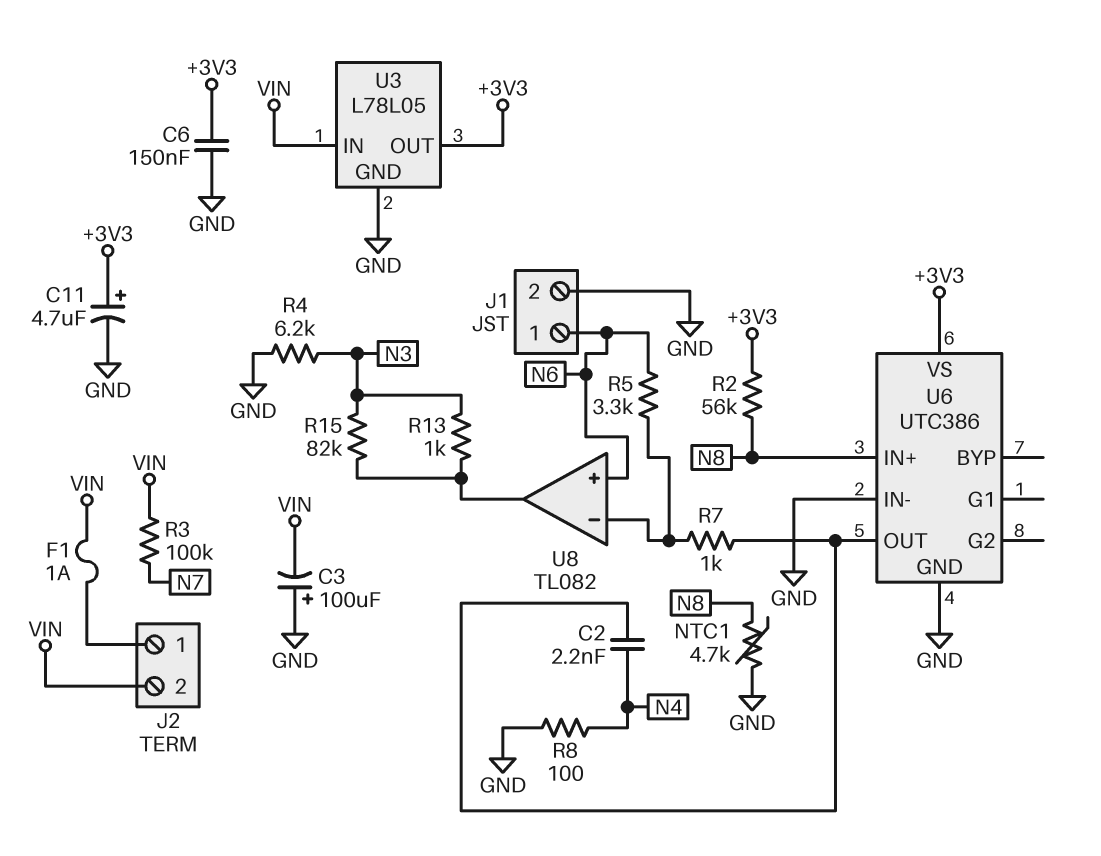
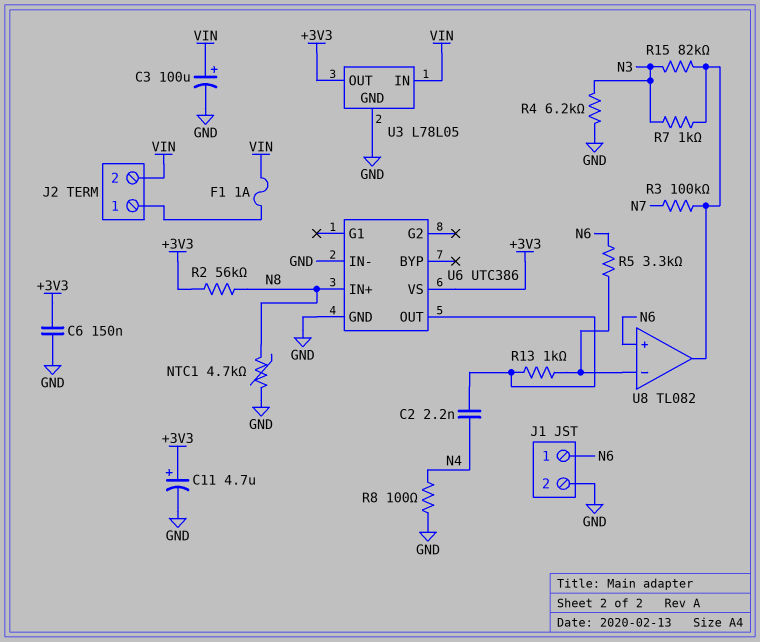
C3: 100uF (plus GND, minus VIN) -> 100uF (plus VIN, minus GND)
R3: 100k (N7, VIN) -> 100k (N7, U8/out)
R7: 1k (U6/OUT, U8/in-) -> 1k (N3, U8/out)
R13: 1k (N3, U8/out) -> 1k (U6/OUT, U8/in-)

